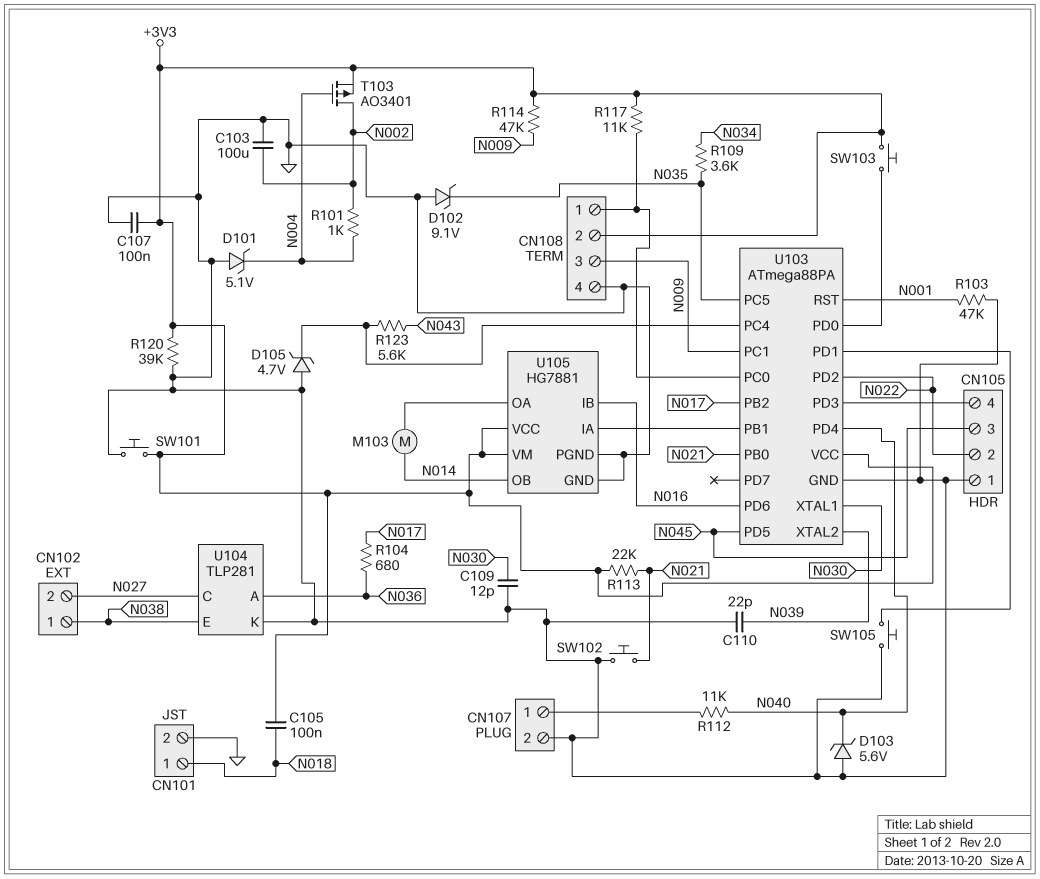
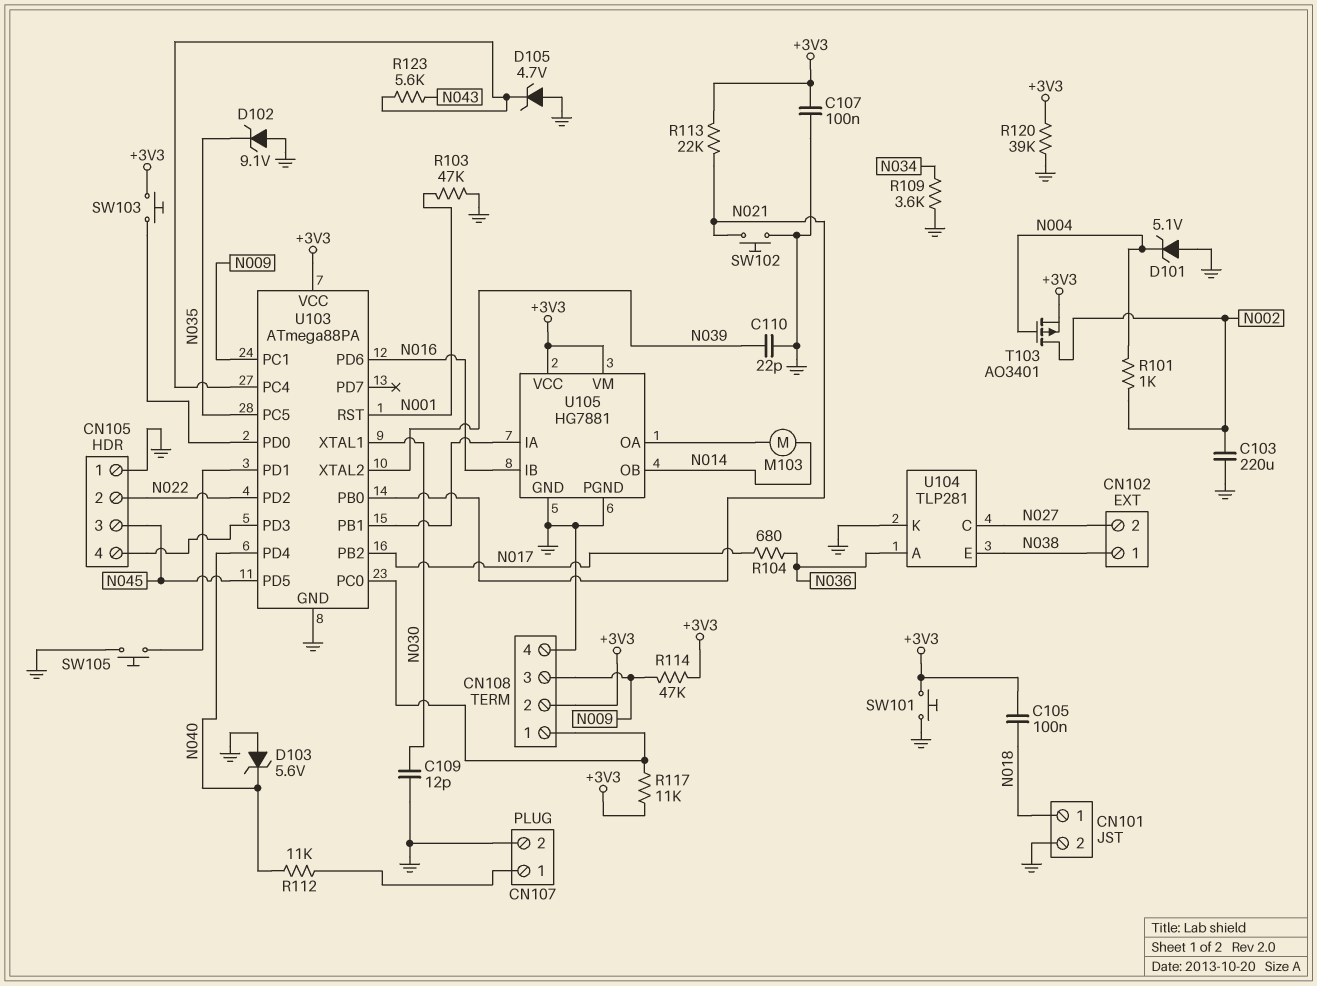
C103: 100uF (GND, N002) -> 220uF (GND, N002)
R109: 3.6k (N034, N035) -> 3.6k (GND, N034)

